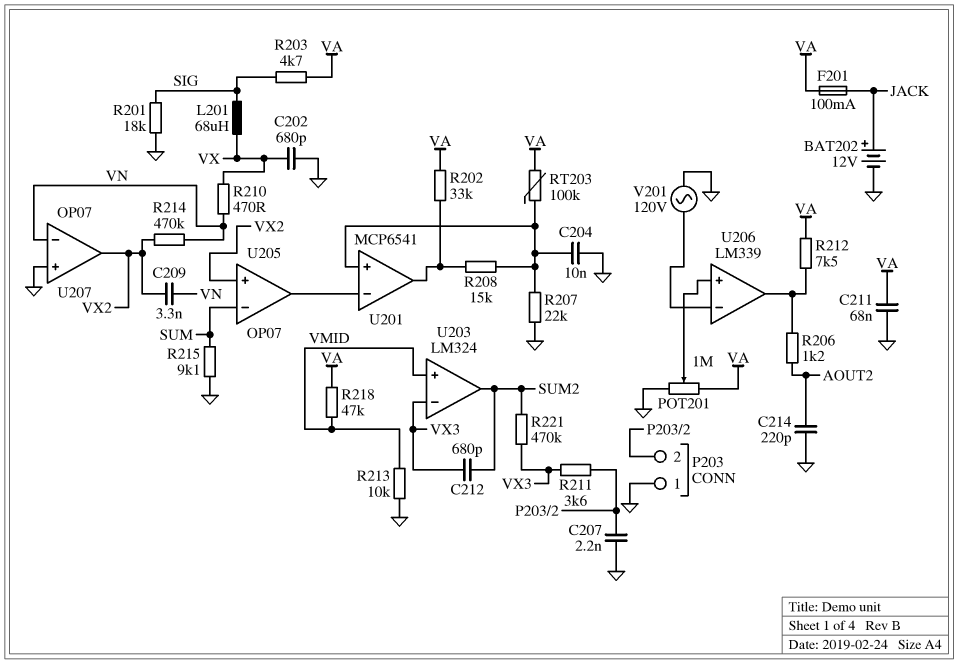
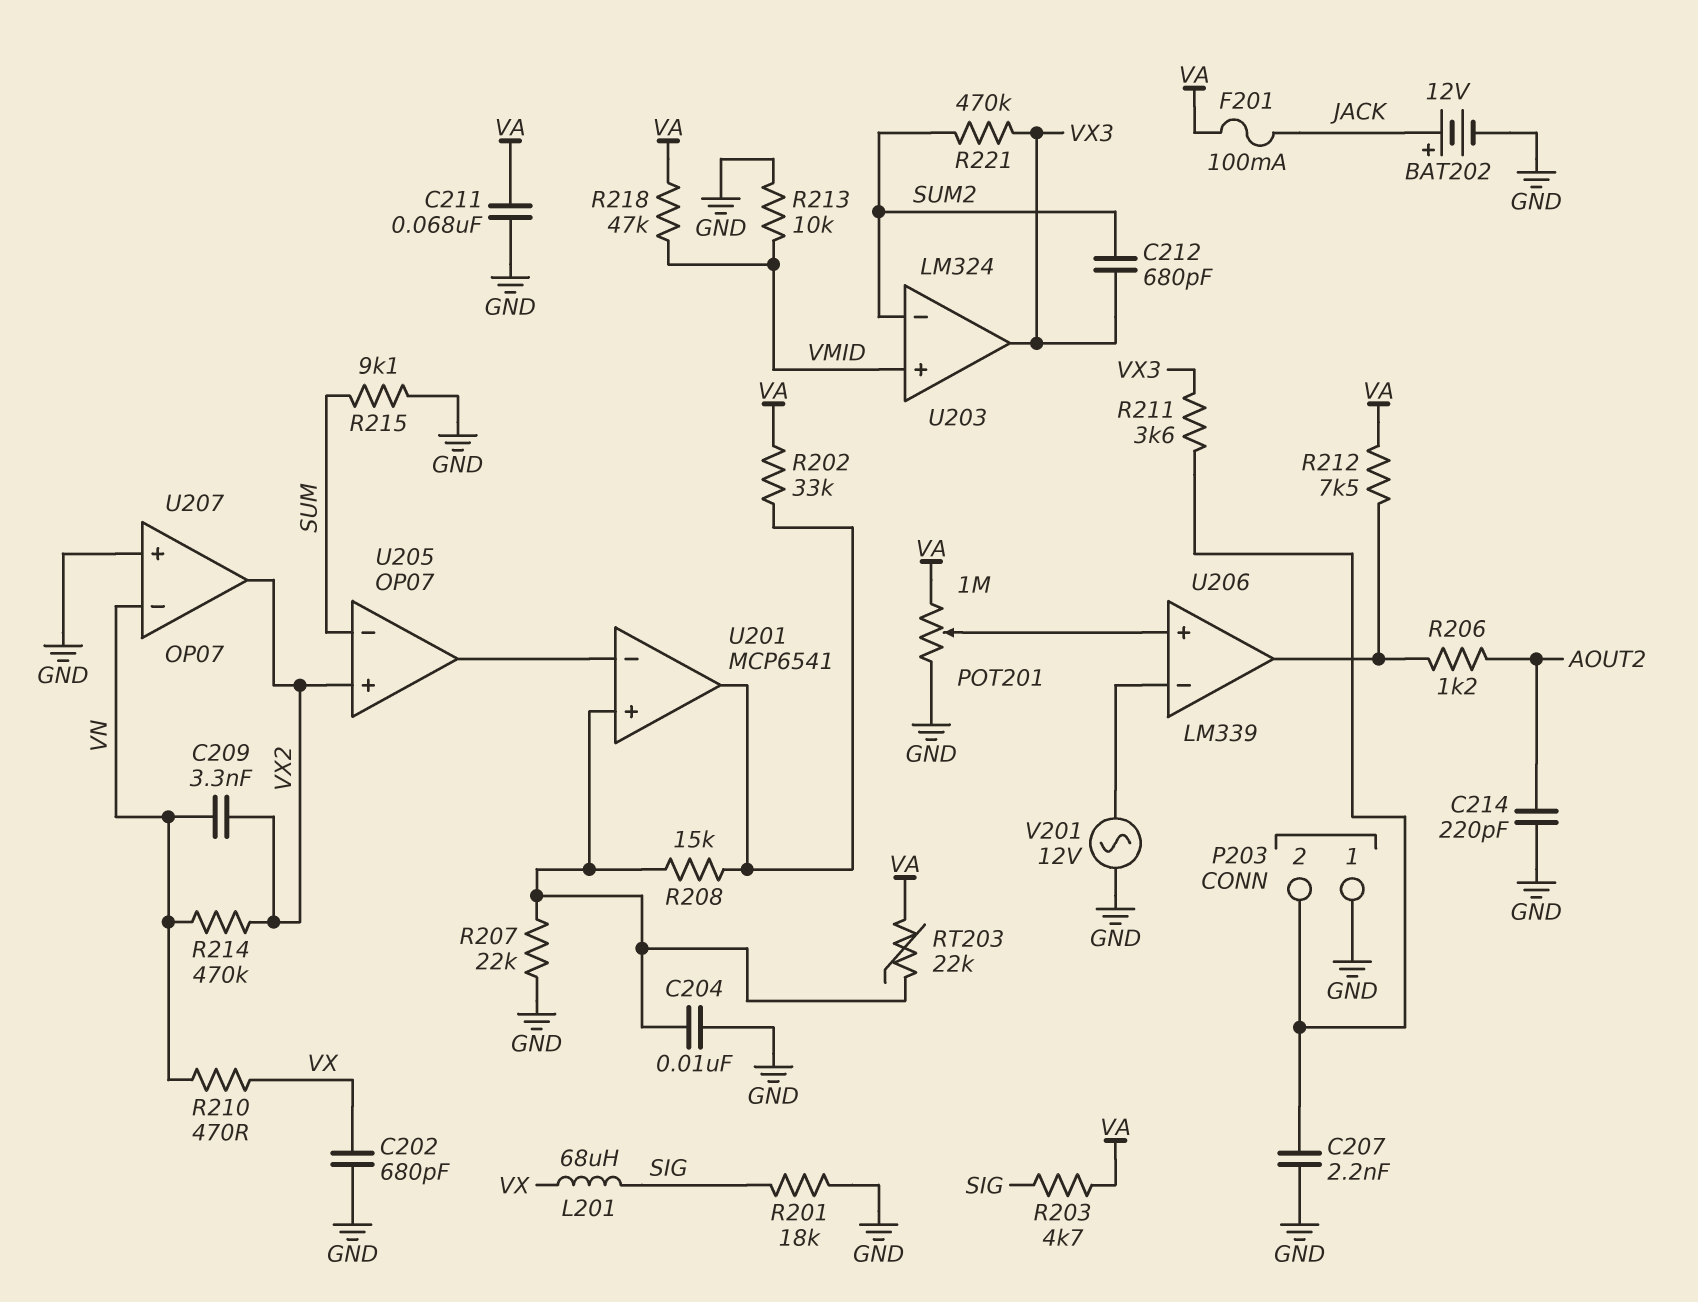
RT203: 100k (U201/in+, VA) -> 22k (U201/in+, VA)
U203 pin in-: VX3 -> SUM2
U203 pin out: SUM2 -> VX3
V201: AC 120V (GND, U206/in-) -> AC 12V (GND, U206/in-)

